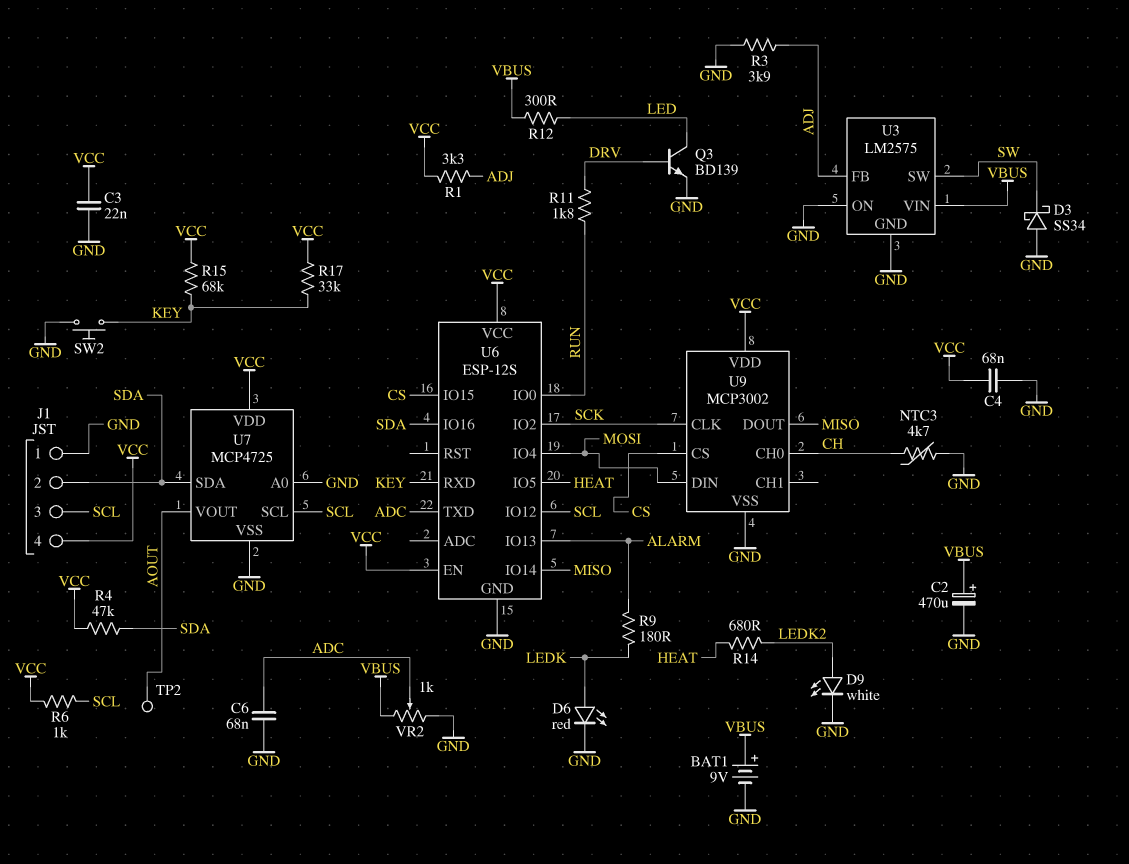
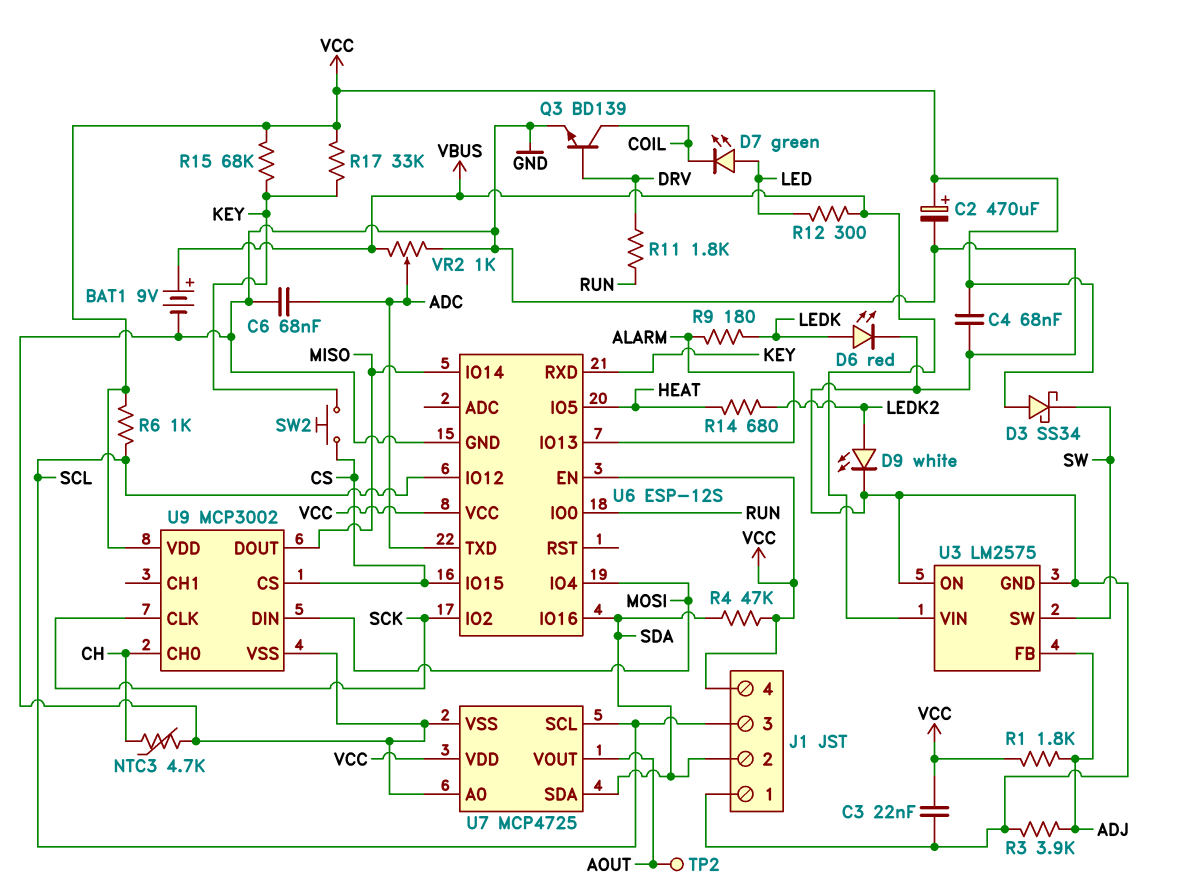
C2: 470uF (plus VBUS, minus GND) -> 470uF (plus VCC, minus GND)
D3: schottky SS34 (A GND, K SW) -> schottky SS34 (A VCC, K SW)
D7: none -> LED green (A LED, K COIL)
Q3: NPN BD139 (B DRV, C LED, E GND) -> NPN BD139 (B DRV, C COIL, E GND)
R1: 3.3k (ADJ, VCC) -> 1.8k (ADJ, VCC)
SW2: button (GND, KEY) -> button (CS, KEY)

